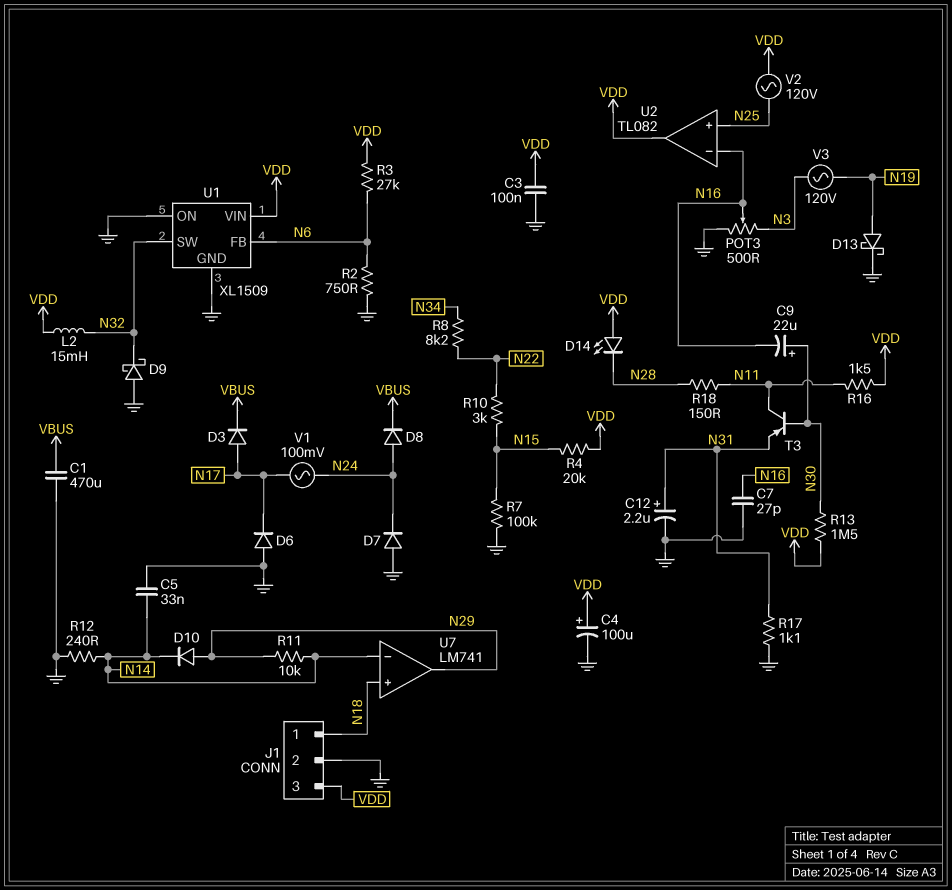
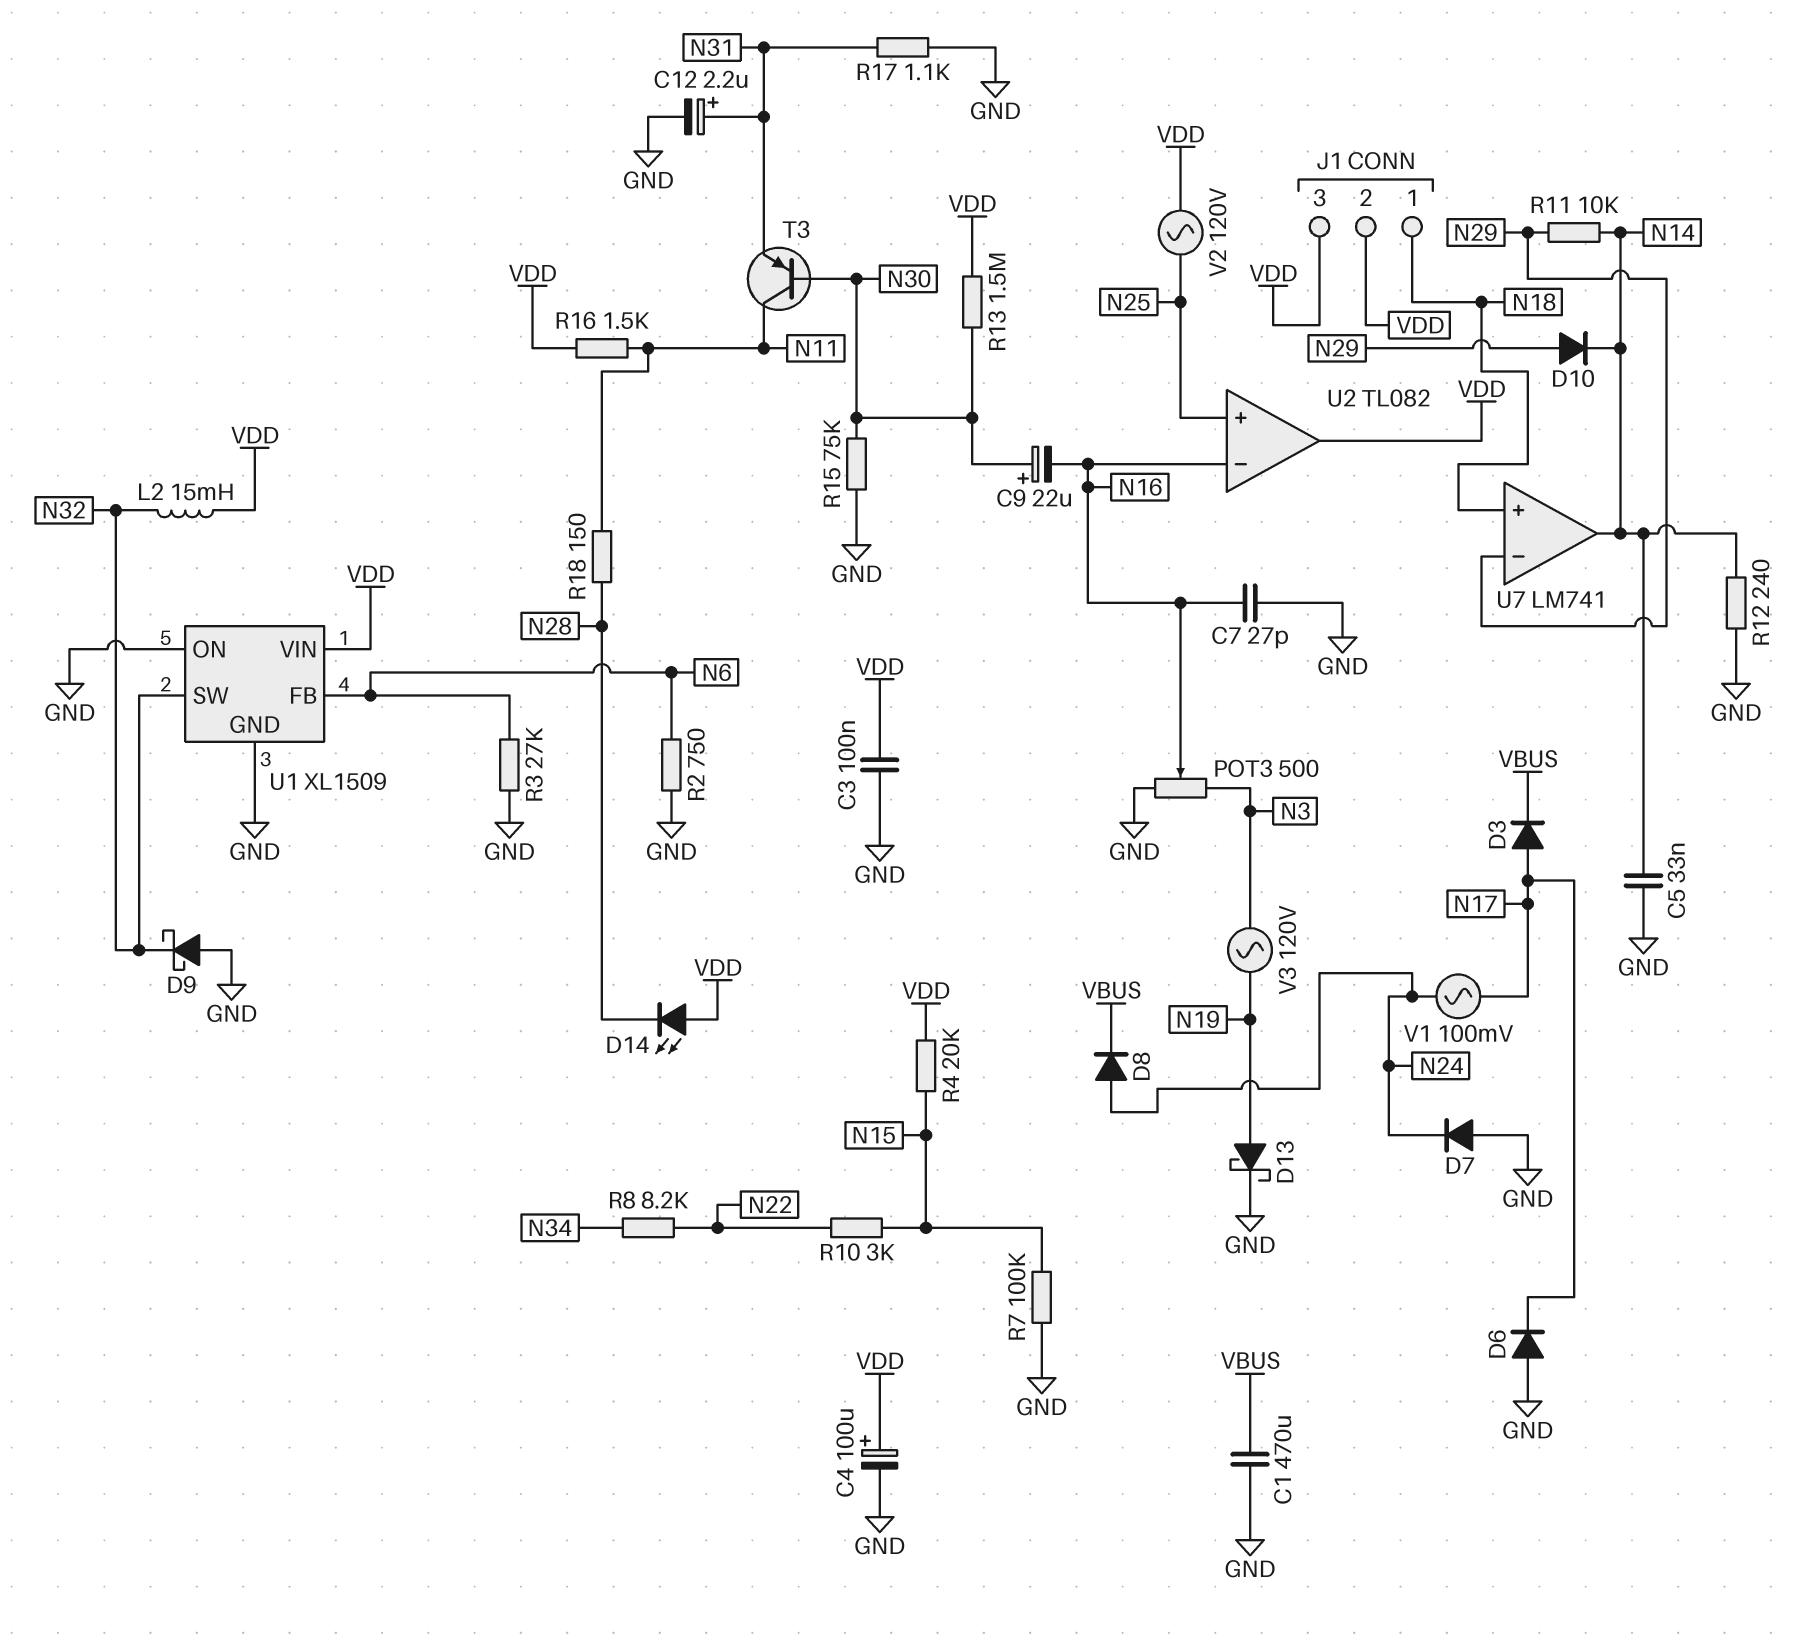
J1 pin 2: GND -> VDD
R3: 27k (N6, VDD) -> 27k (GND, N6)
R15: none -> 75k (GND, N30)
U7 pin in-: N14 -> N29
U7 pin out: N29 -> N14

